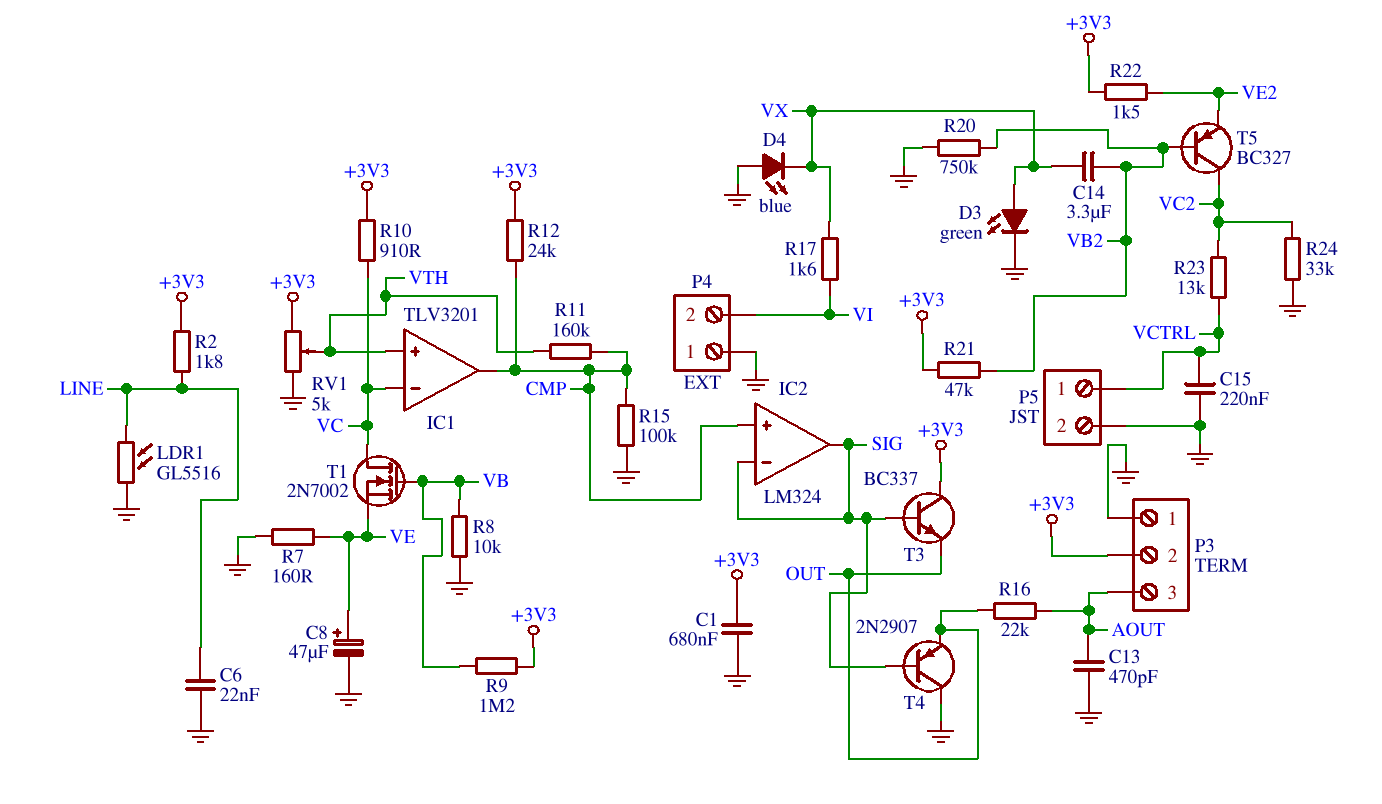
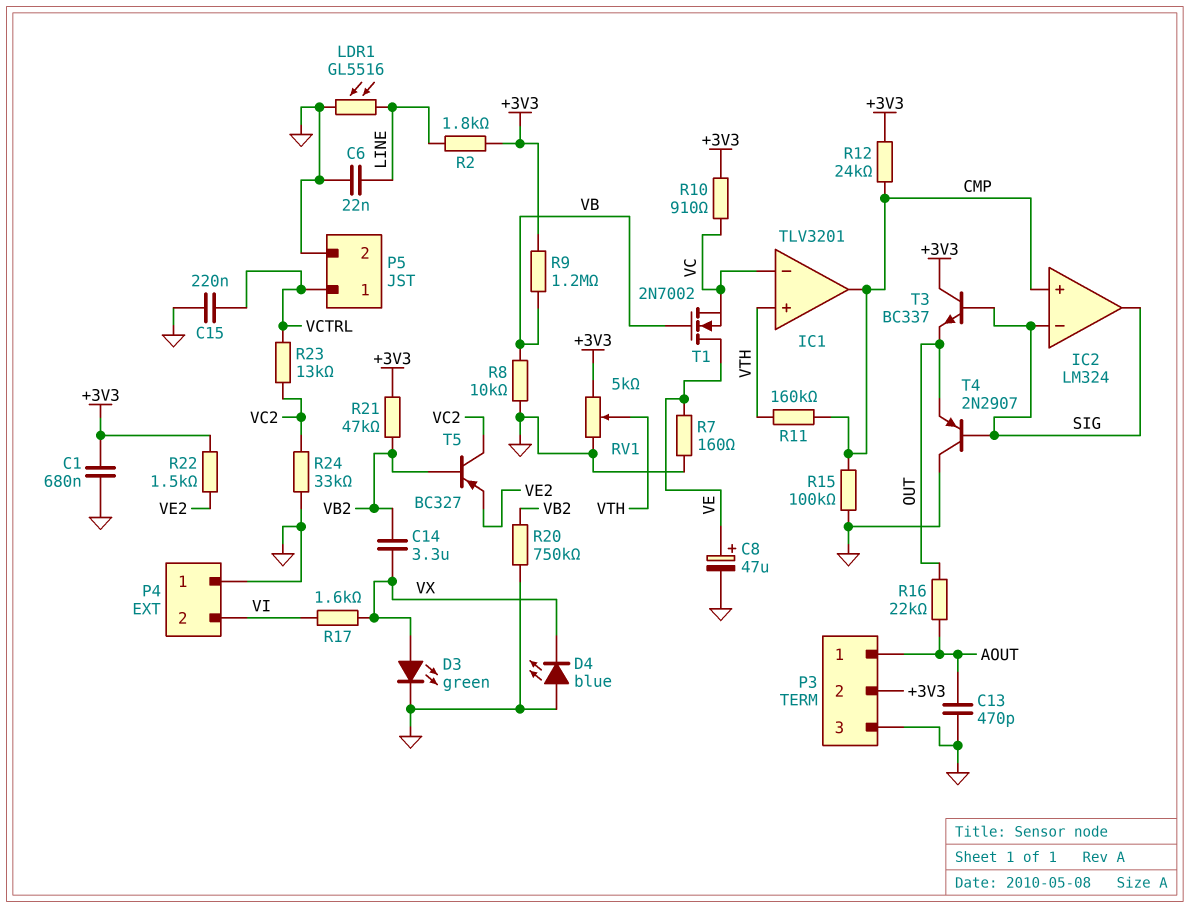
P3 pin 1: GND -> AOUT
P3 pin 3: AOUT -> GND
T1: NMOS 2N7002 (G VB, D VC, S VE) -> NMOS 2N7002 (G VB, D VE, S VC)

